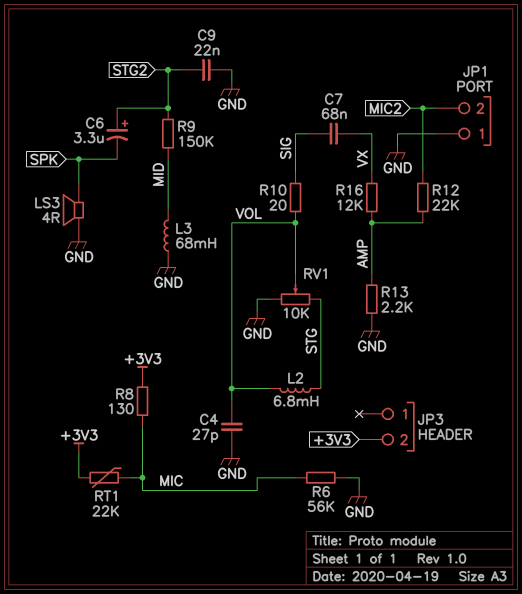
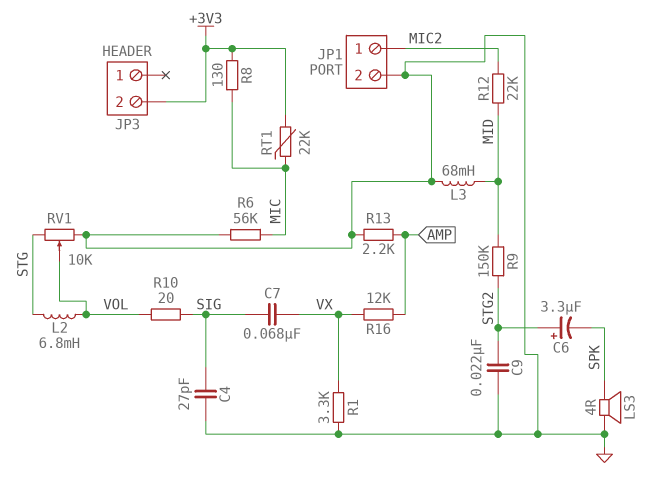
C4: 27pF (GND, VOL) -> 27pF (GND, SIG)
JP1 pin 1: GND -> MIC2
JP1 pin 2: MIC2 -> GND
R1: none -> 3.3k (GND, VX)
R12: 22k (AMP, MIC2) -> 22k (MIC2, MID)

